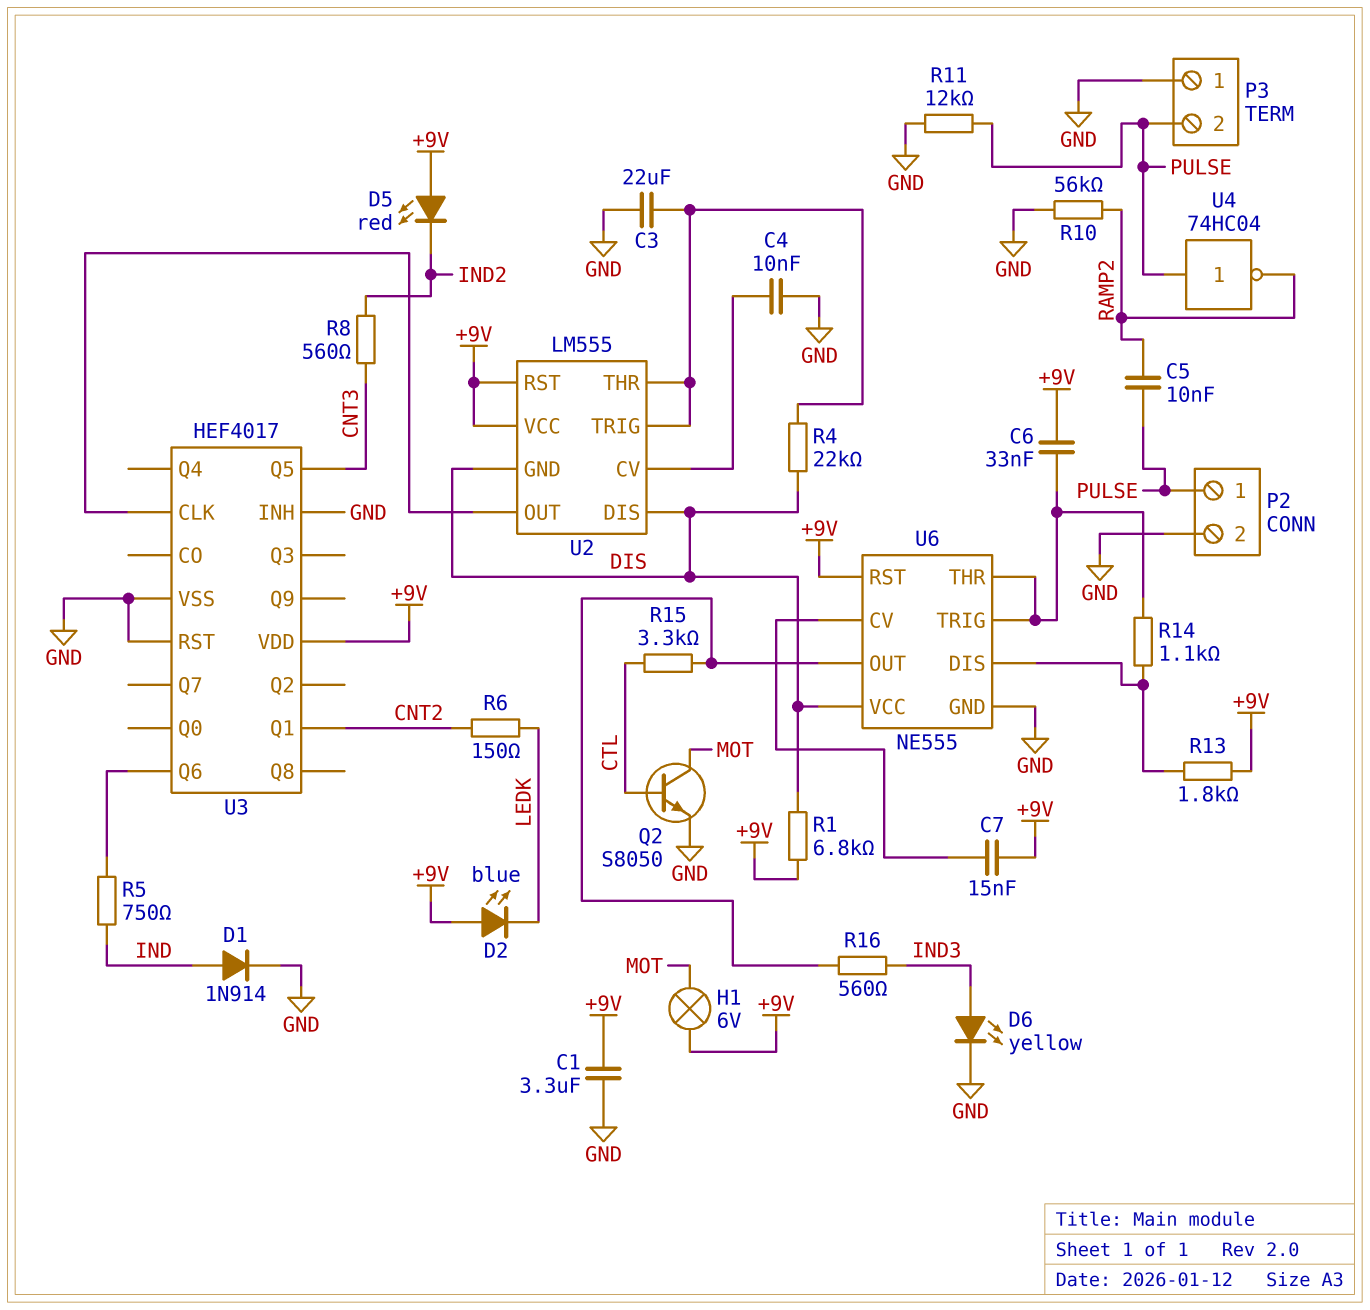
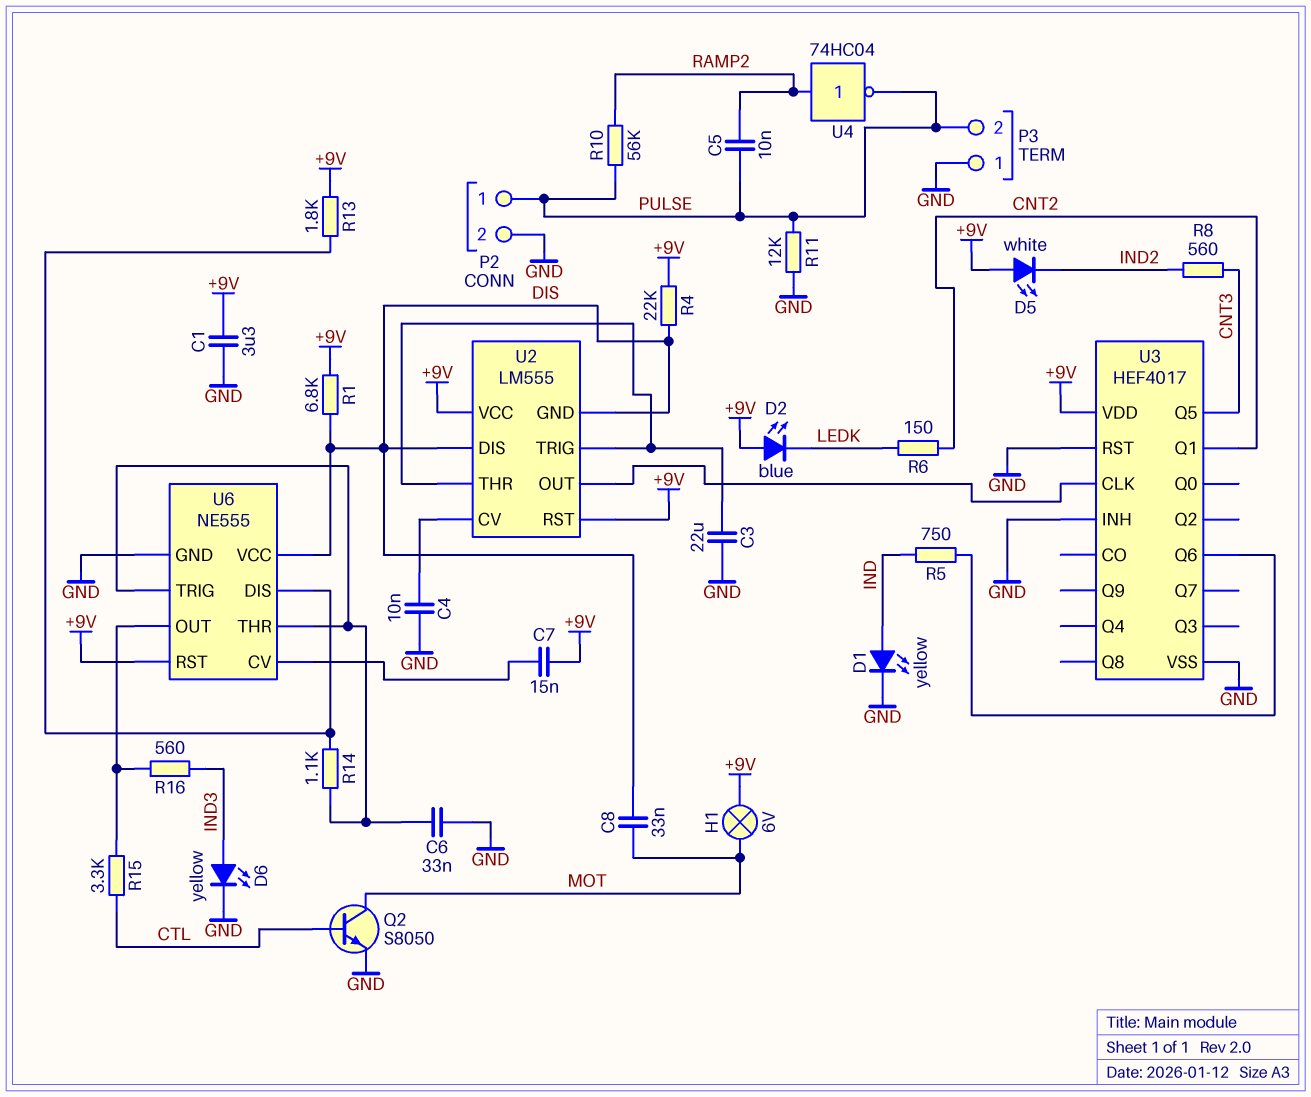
C6: 33nF (+9V, U6/THR) -> 33nF (GND, U6/THR)
C8: none -> 33nF (DIS, MOT)
D1: diode 1N914 (A IND, K GND) -> LED yellow (A IND, K GND)
D5: LED red (A +9V, K IND2) -> LED white (A +9V, K IND2)
R4: 22k (DIS, U2/THR) -> 22k (+9V, DIS)
R10: 56k (GND, RAMP2) -> 56k (PULSE, RAMP2)
U4: NOT 74HC04 (in PULSE, out RAMP2) -> NOT 74HC04 (in RAMP2, out PULSE)

